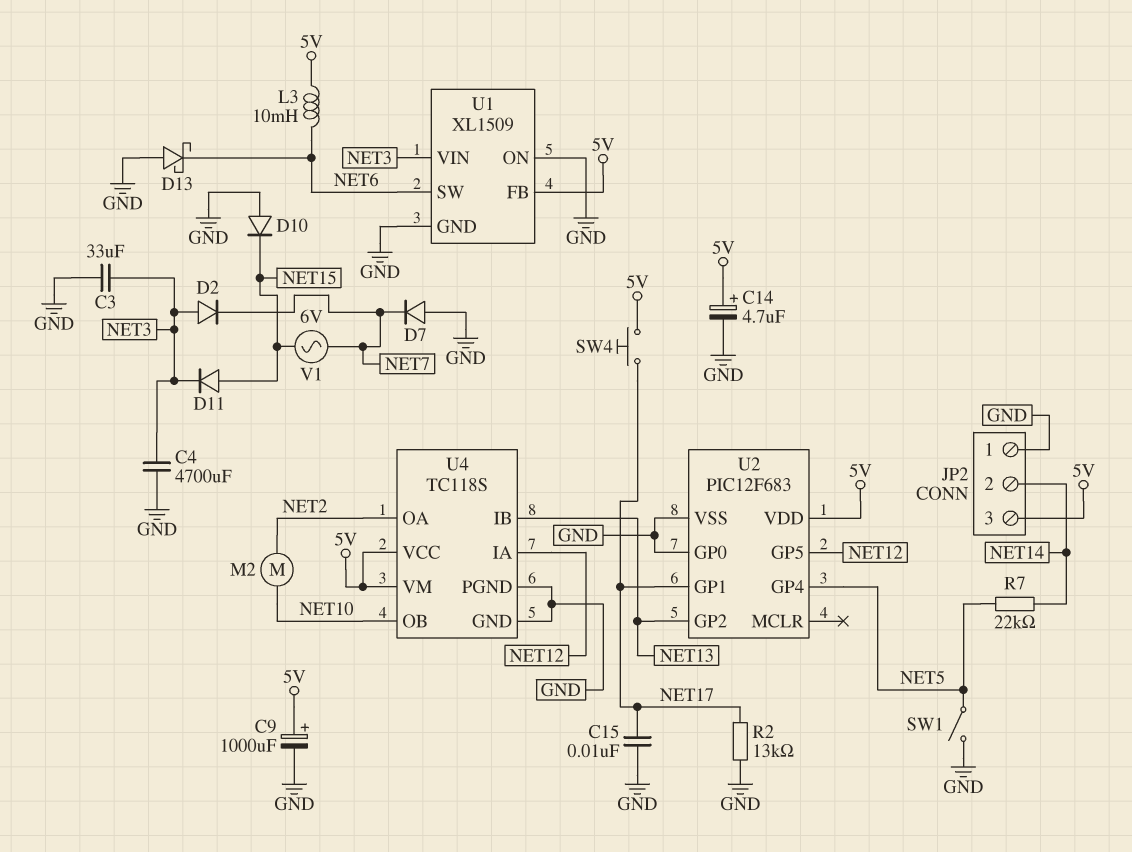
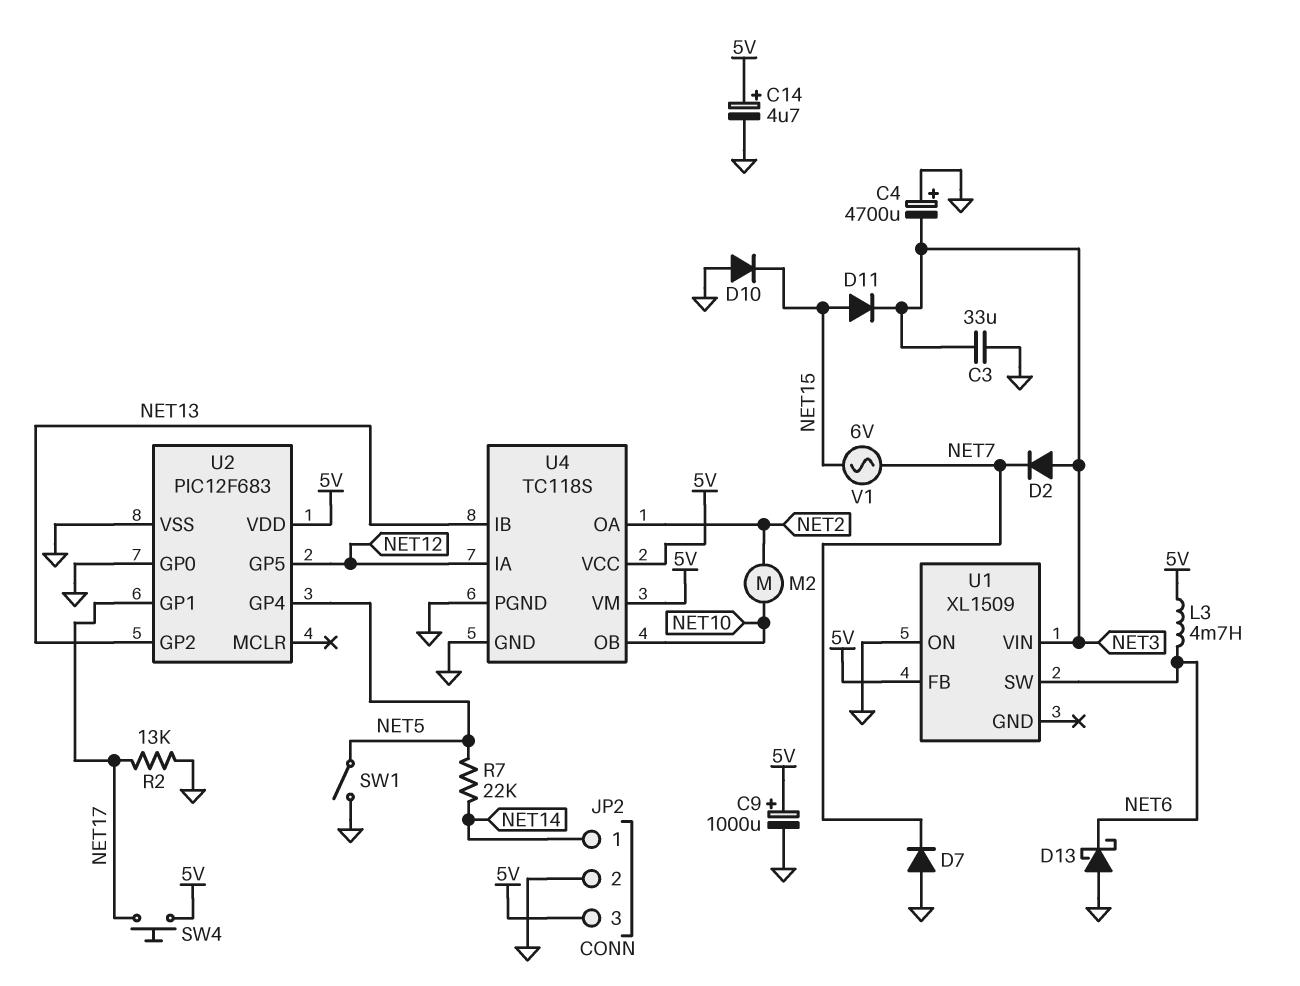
C4: 4700uF (GND, NET3) -> 4700uF (plus GND, minus NET3)
C15: 10nF (GND, NET17) -> none
JP2 pin 1: GND -> NET14
JP2 pin 2: NET14 -> GND
L3: 10mH (5V, NET6) -> 4.7mH (5V, NET6)
U1 pin GND: GND -> none

